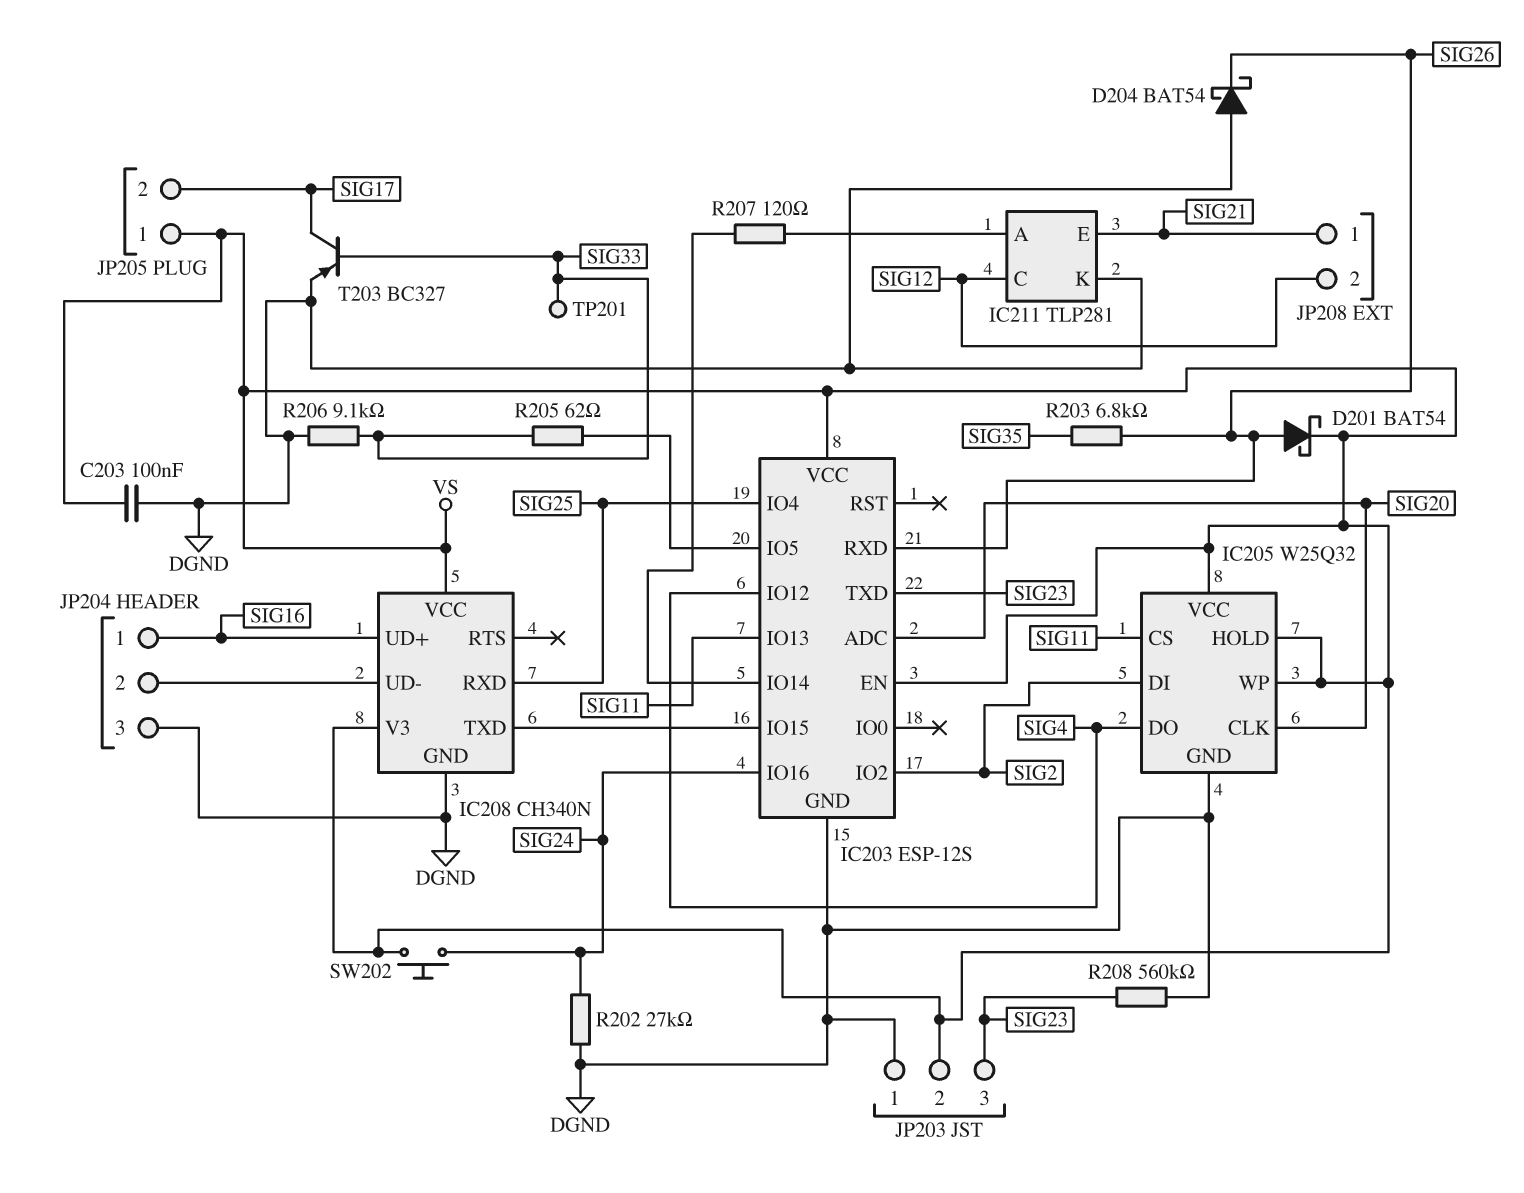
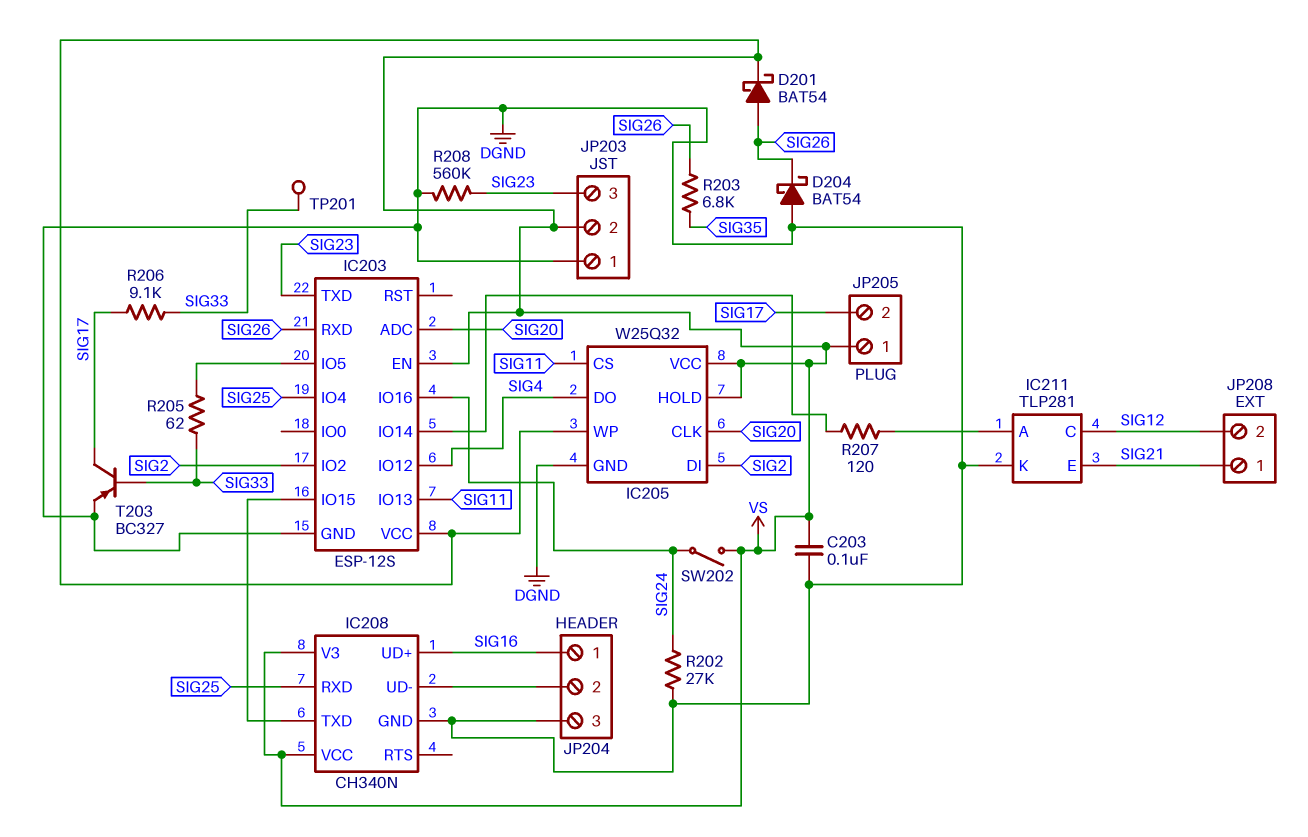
R206: 9.1k (DGND, SIG33) -> 9.1k (SIG17, SIG33)
SW202: button (SIG24, VS) -> switch (SIG24, VS)

